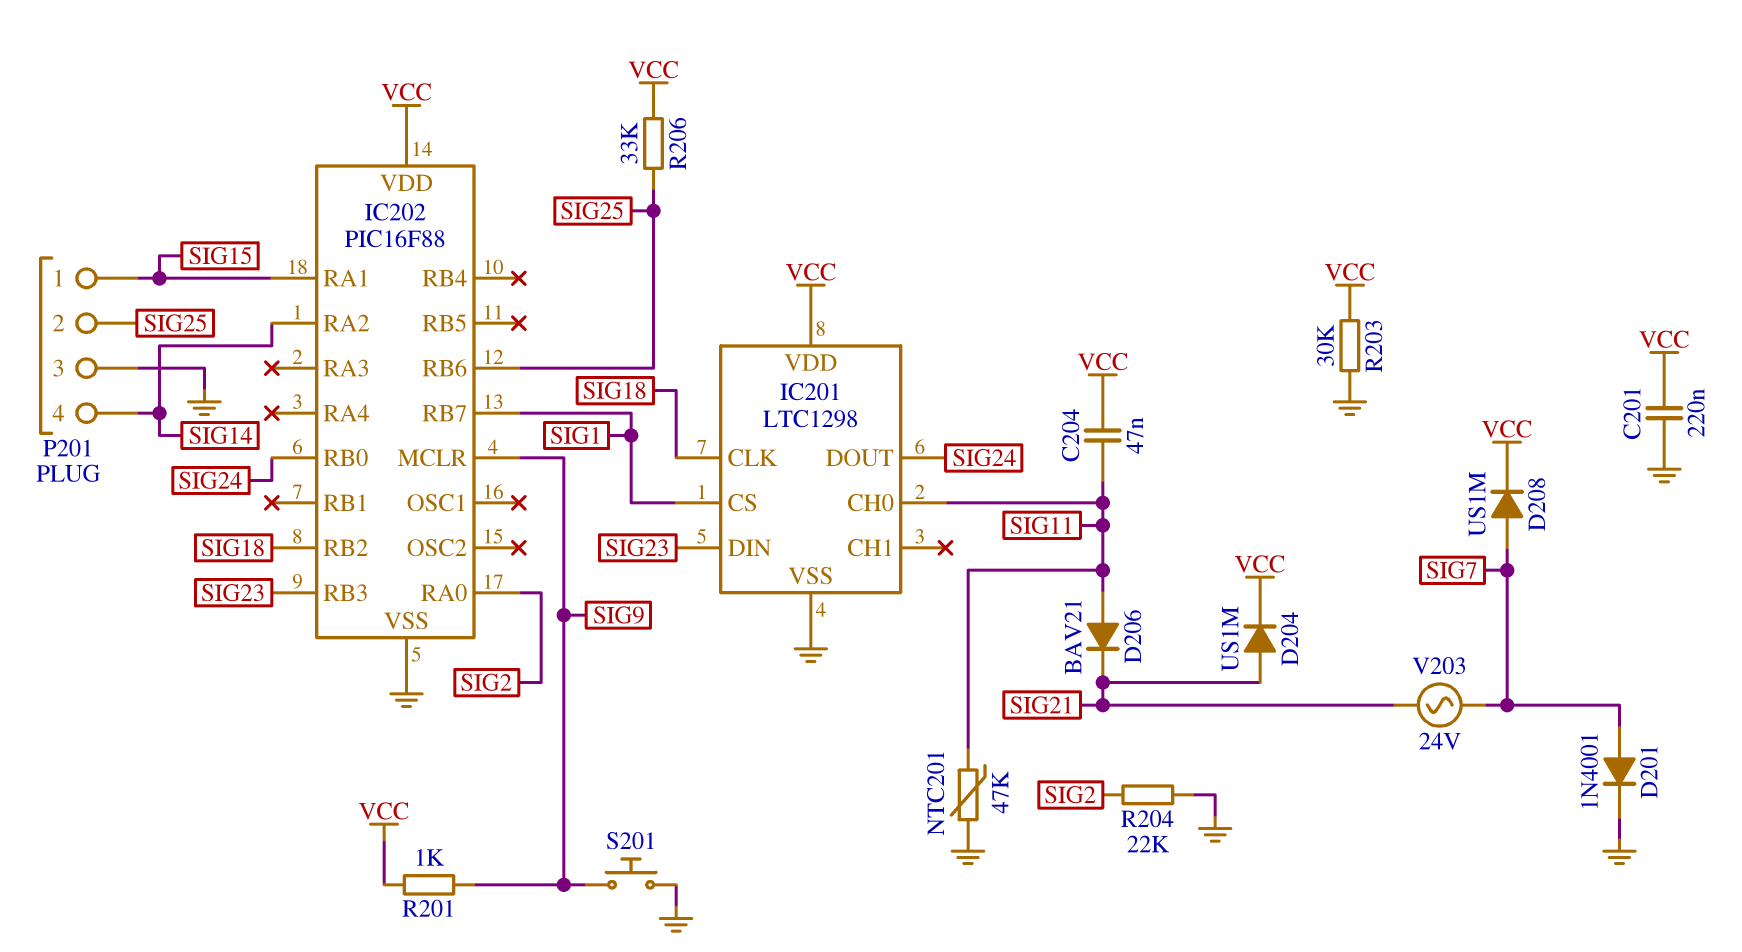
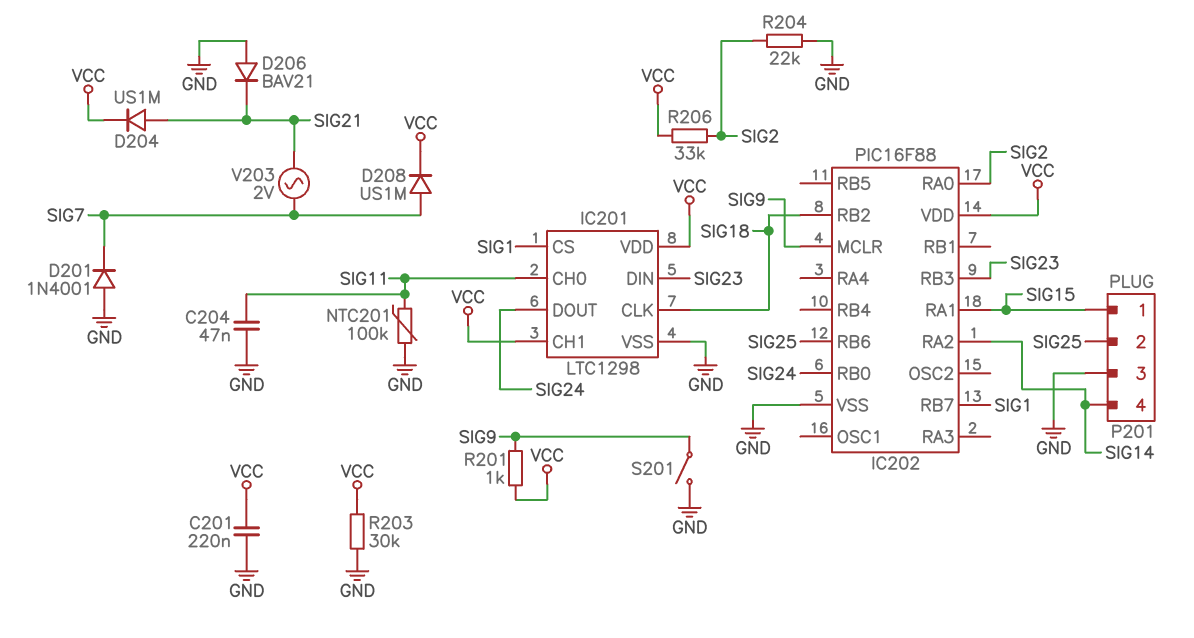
C204: 47nF (SIG11, VCC) -> 47nF (GND, SIG11)
D201: diode 1N4001 (A SIG7, K GND) -> diode 1N4001 (A GND, K SIG7)
D206: diode BAV21 (A SIG11, K SIG21) -> diode BAV21 (A GND, K SIG21)
IC201 pin CH1: none -> VCC
NTC201: 47k (GND, SIG11) -> 100k (GND, SIG11)
R206: 33k (SIG25, VCC) -> 33k (SIG2, VCC)
S201: button (GND, SIG9) -> switch (GND, SIG9)
V203: AC 24V (SIG7, SIG21) -> AC 2V (SIG7, SIG21)

